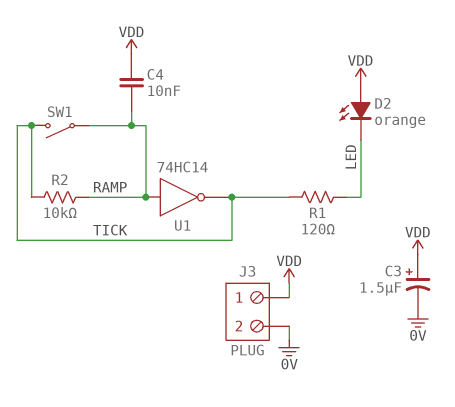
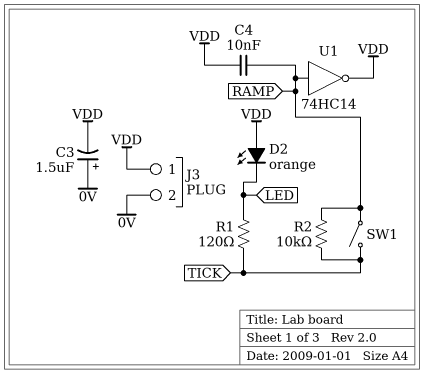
C3: 1.5uF (plus VDD, minus 0V) -> 1.5uF (plus 0V, minus VDD)
U1: NOT 74HC14 (in RAMP, out TICK) -> NOT 74HC14 (in RAMP, out VDD)

